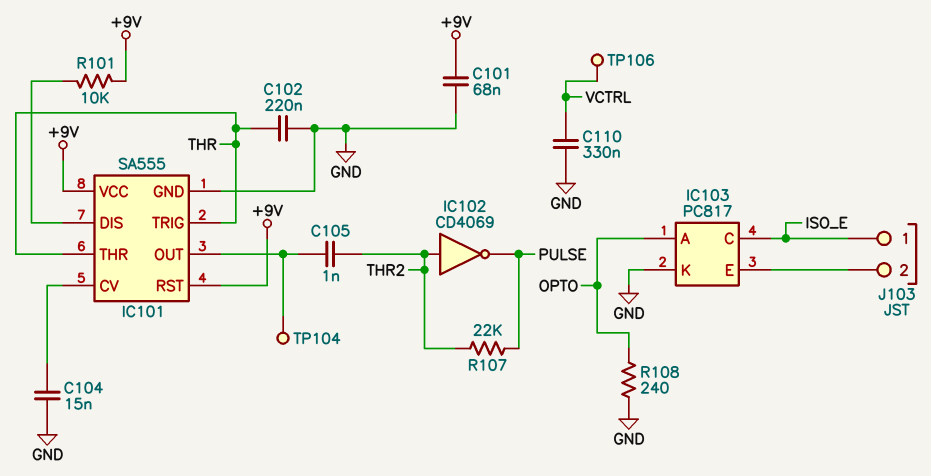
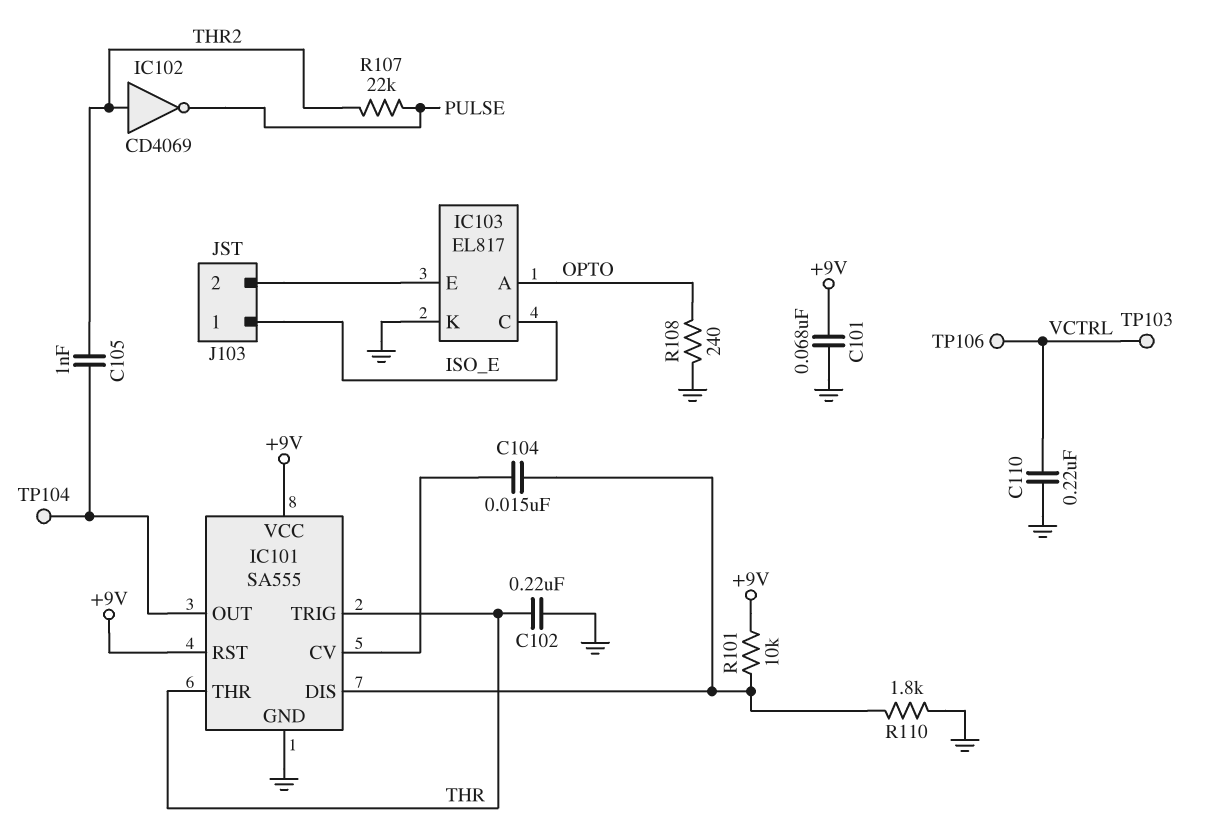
C104: 15nF (GND, IC101/CV) -> 15nF (IC101/CV, IC101/DIS)
C110: 330nF (GND, VCTRL) -> 220nF (GND, VCTRL)
IC103: PC817 -> EL817
R110: none -> 1.8k (GND, IC101/DIS)
TP103: none -> test point (VCTRL)

